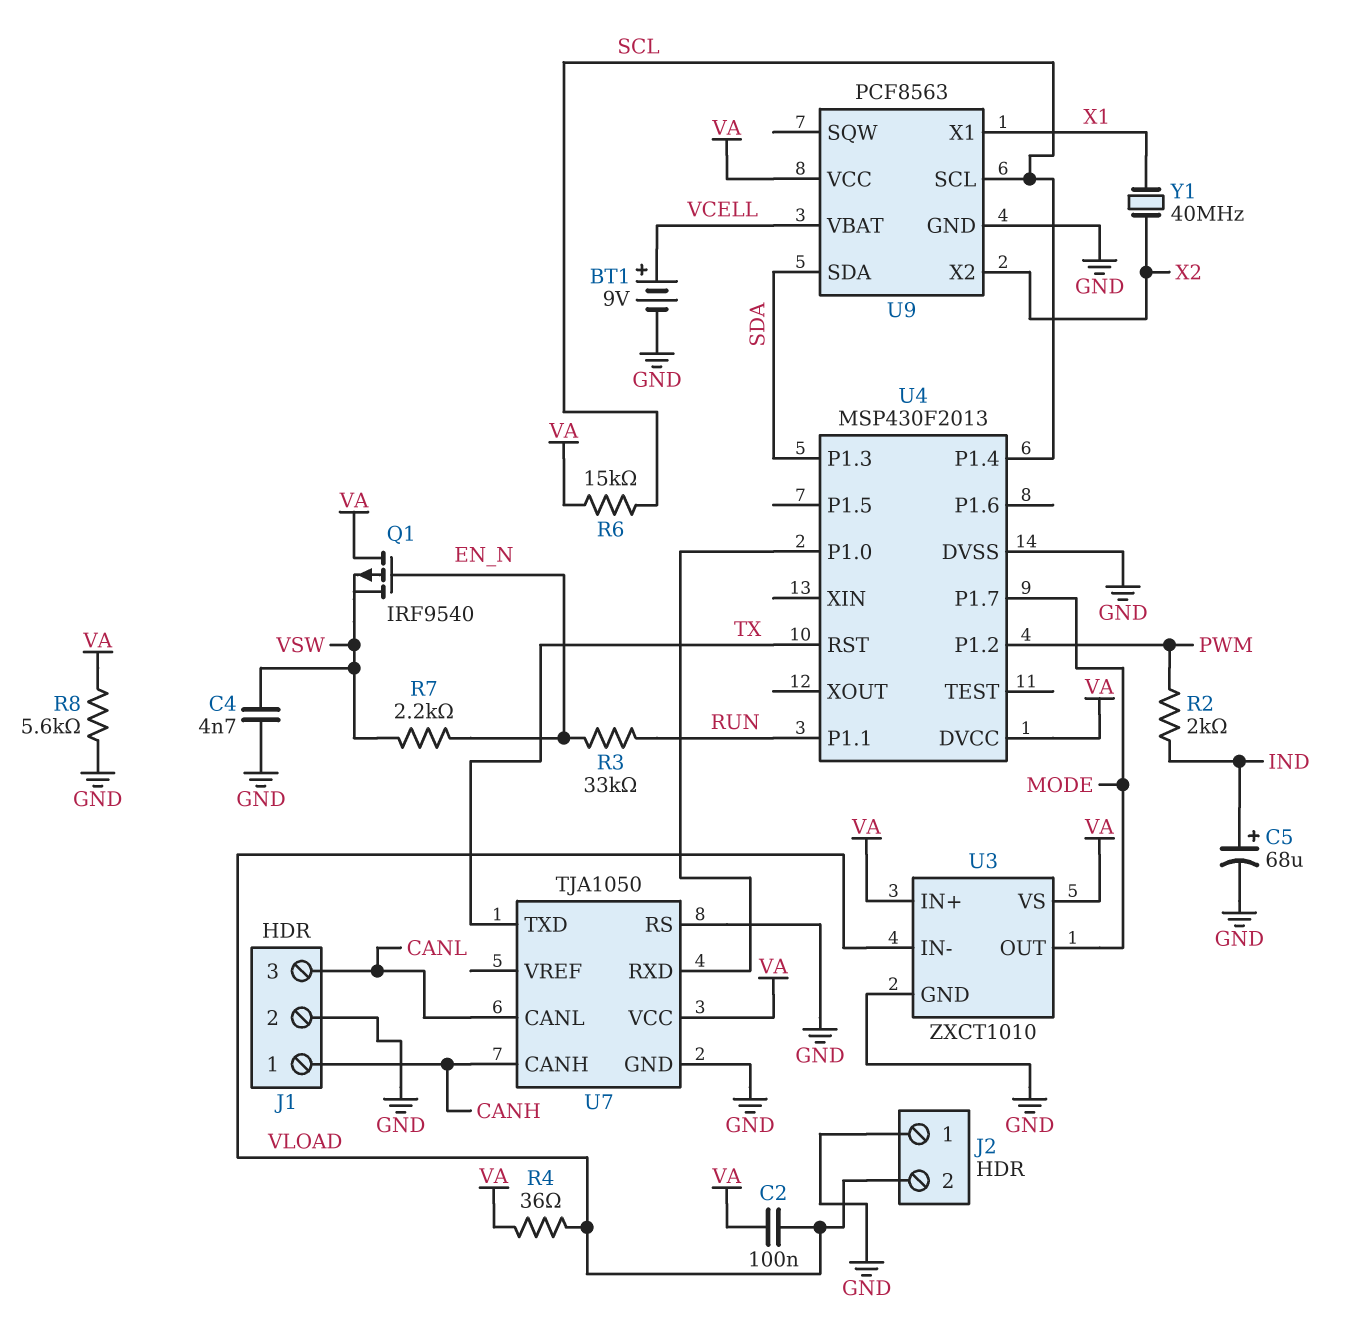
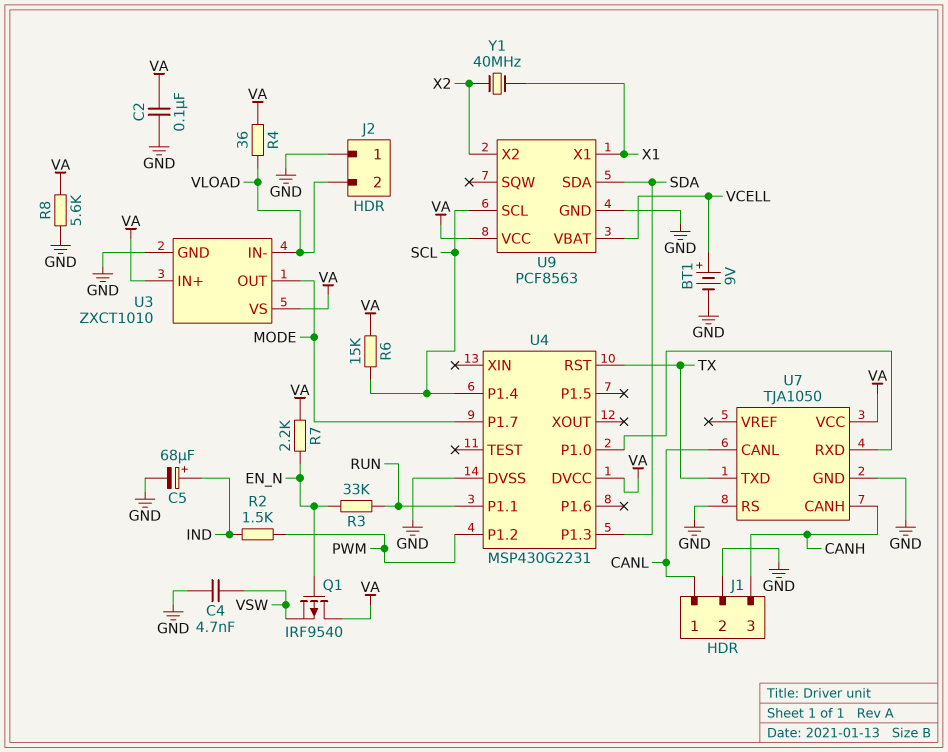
C2: 100nF (VA, VLOAD) -> 100nF (GND, VA)
J1 pin 1: CANH -> CANL
J1 pin 3: CANL -> CANH
R2: 2k (IND, PWM) -> 1.5k (IND, PWM)
R7: 2.2k (EN_N, VSW) -> 2.2k (EN_N, VA)
U4: MSP430F2013 -> MSP430G2231

